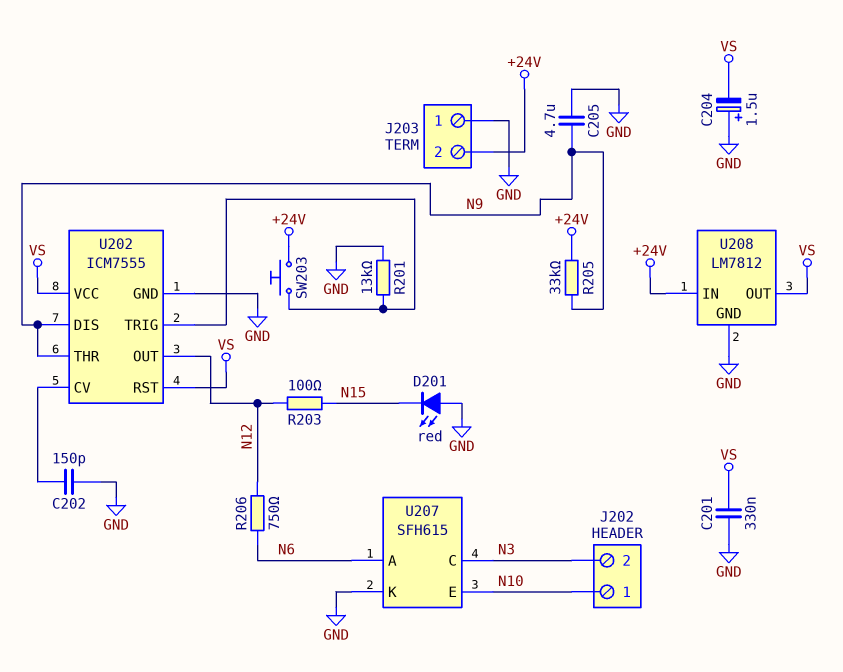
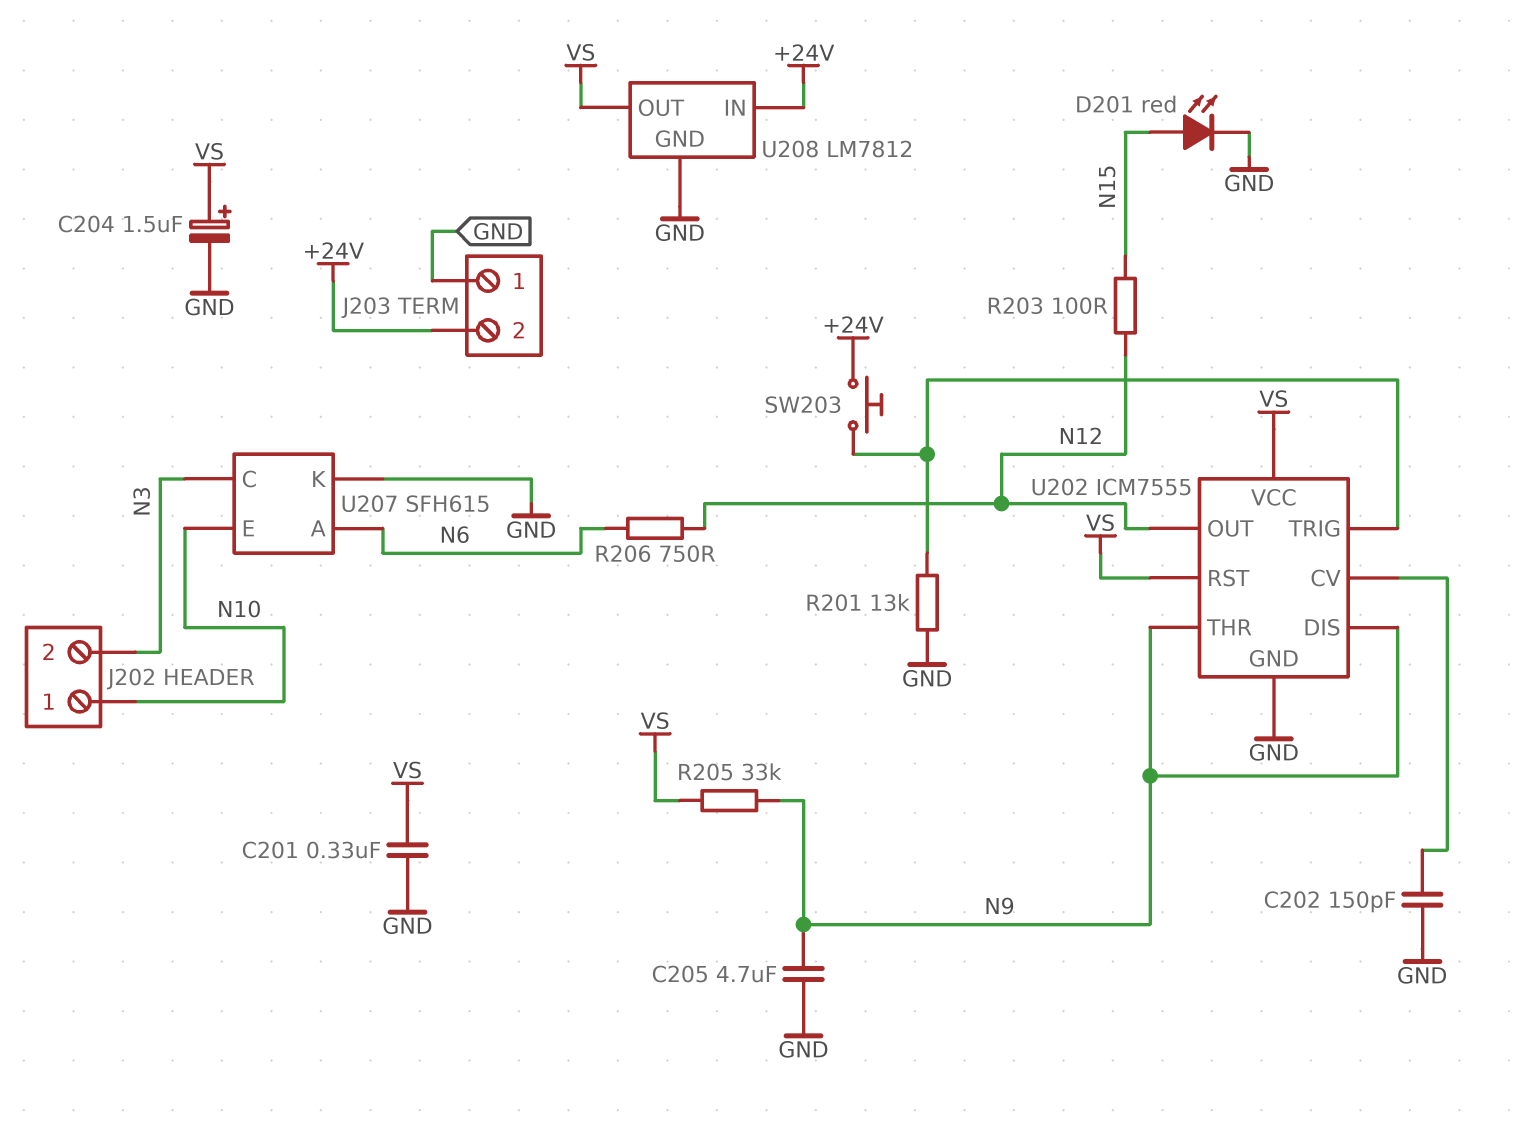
C204: 1.5uF (plus GND, minus VS) -> 1.5uF (plus VS, minus GND)
D201: LED red (A GND, K N15) -> LED red (A N15, K GND)
R205: 33k (+24V, N9) -> 33k (N9, VS)

